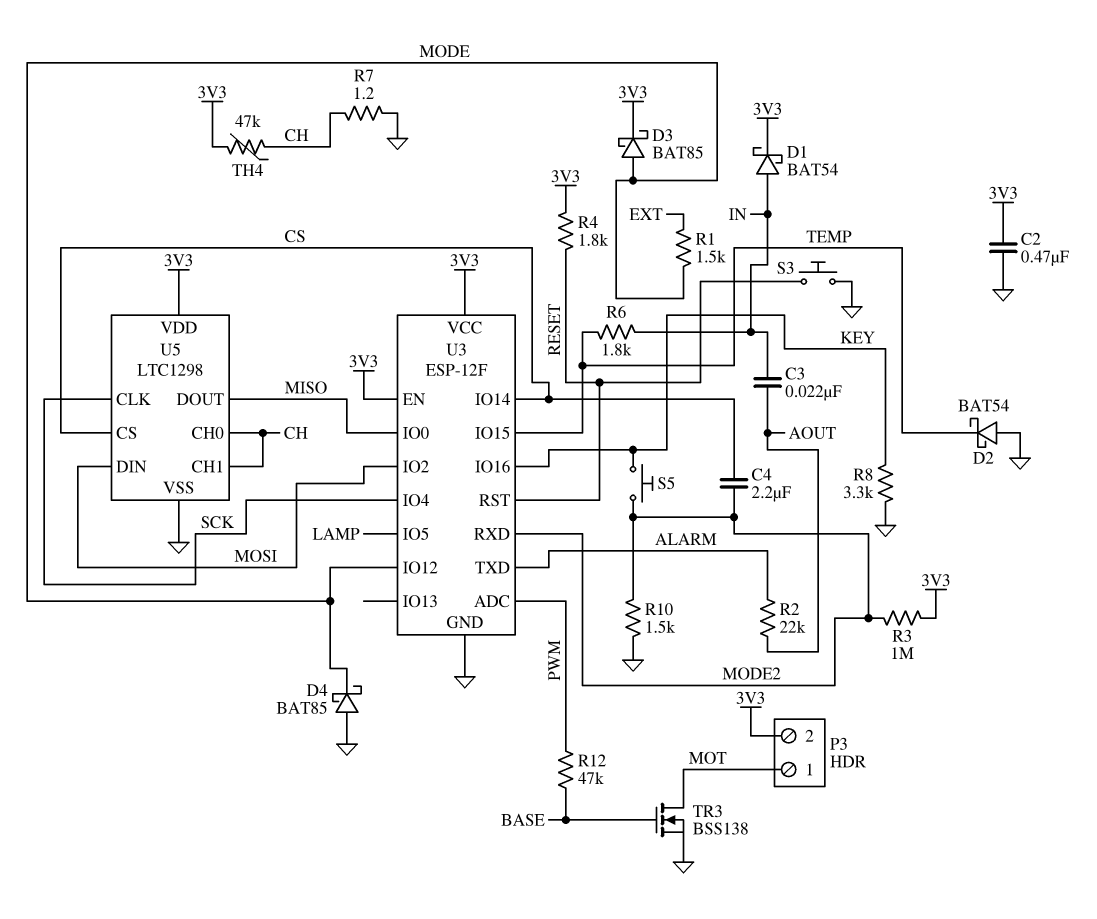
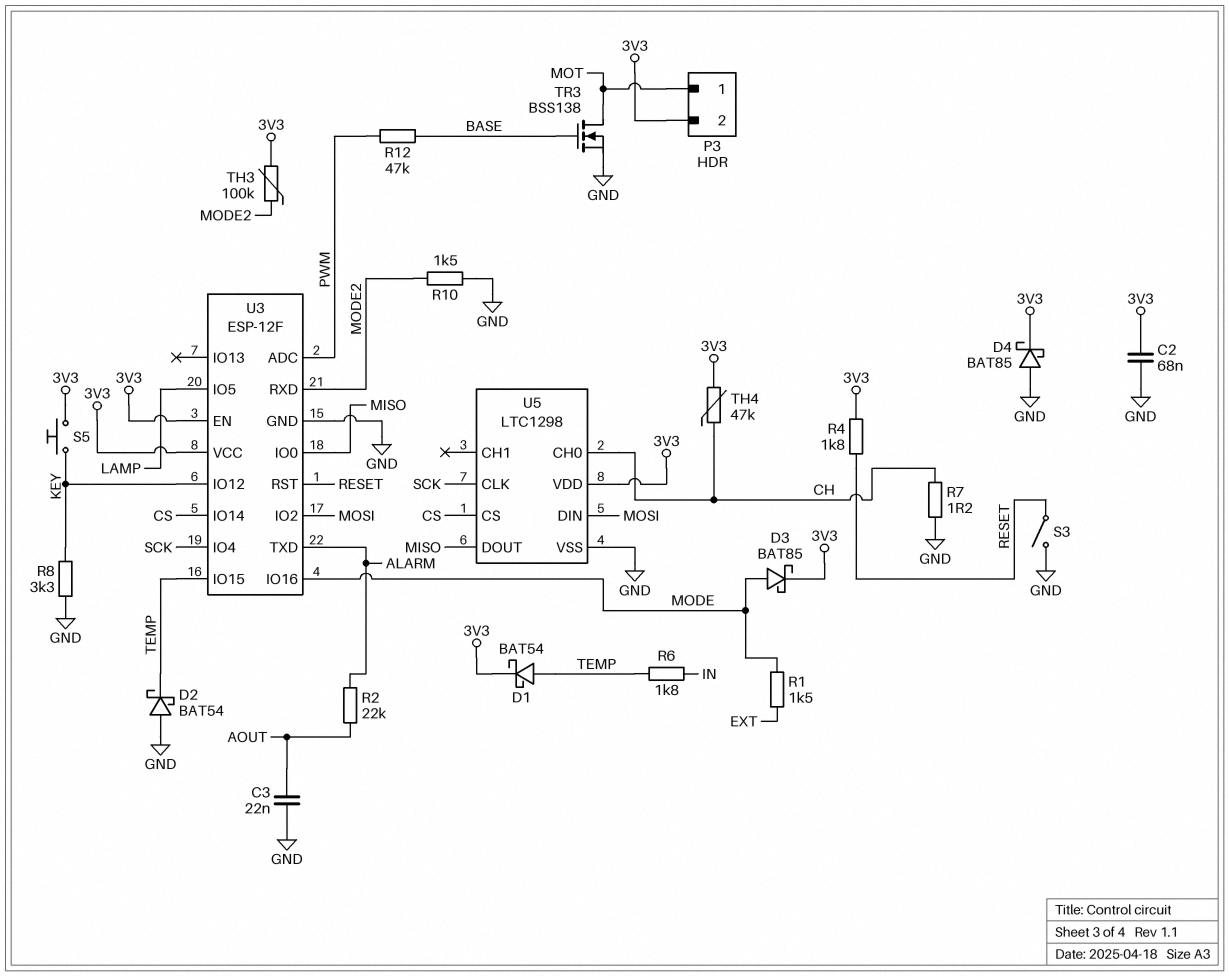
C2: 470nF (3V3, GND) -> 68nF (3V3, GND)
C3: 22nF (AOUT, IN) -> 22nF (AOUT, GND)
C4: 2.2uF (CS, MODE2) -> none
D1: schottky BAT54 (A IN, K 3V3) -> schottky BAT54 (A TEMP, K 3V3)
D4: schottky BAT85 (A GND, K MODE) -> schottky BAT85 (A GND, K 3V3)
R3: 1M (3V3, MODE2) -> none
S3: button (GND, RESET) -> switch (GND, RESET)
S5: button (KEY, MODE2) -> button (3V3, KEY)
TH3: none -> 100k (3V3, MODE2)
U3 pin IO12: MODE -> KEY
U3 pin IO16: KEY -> MODE
U5 pin CH1: CH -> none

